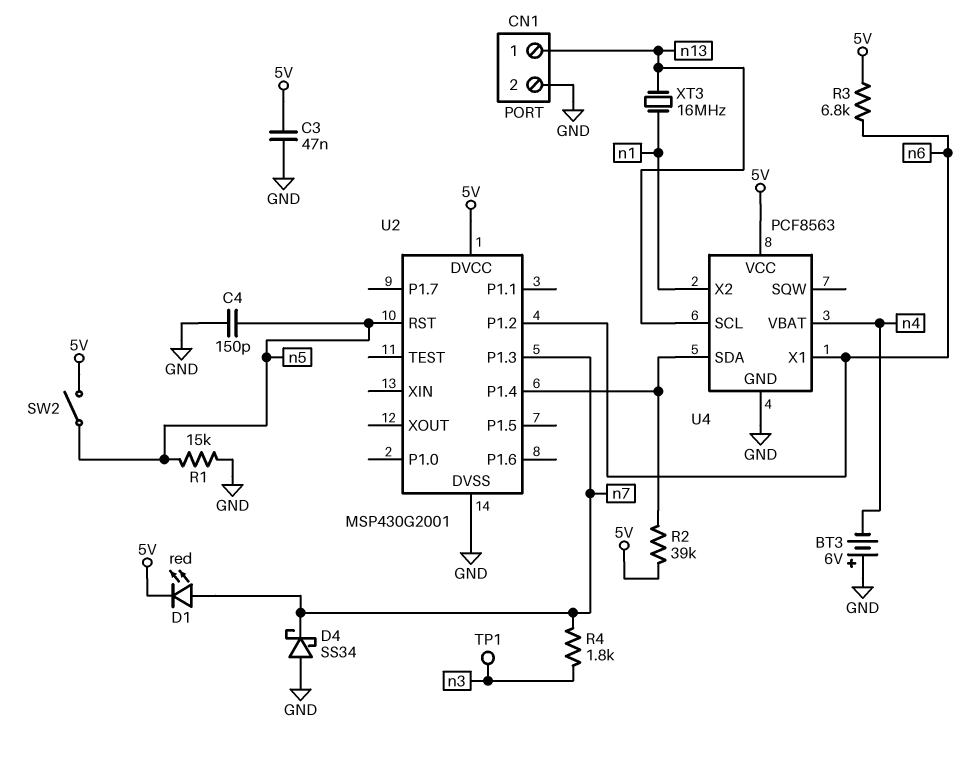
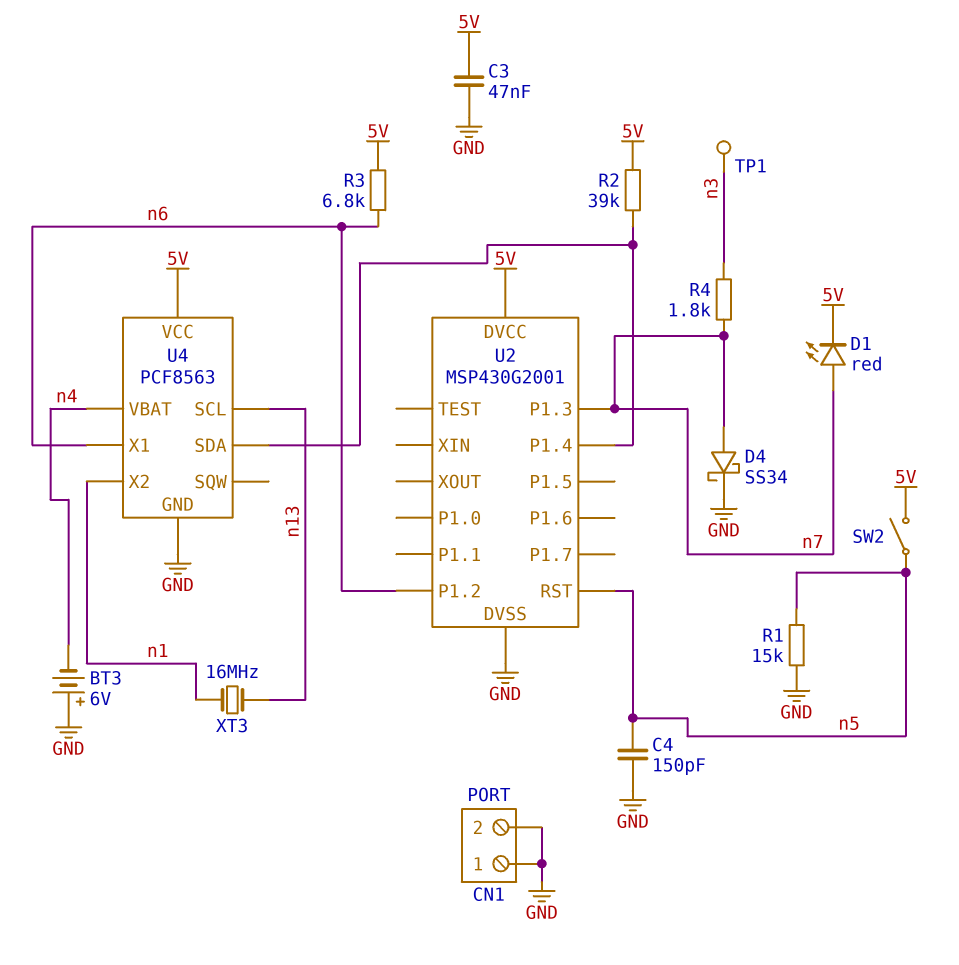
CN1 pin 1: n13 -> GND
D4: schottky SS34 (A GND, K n7) -> schottky SS34 (A n7, K GND)

